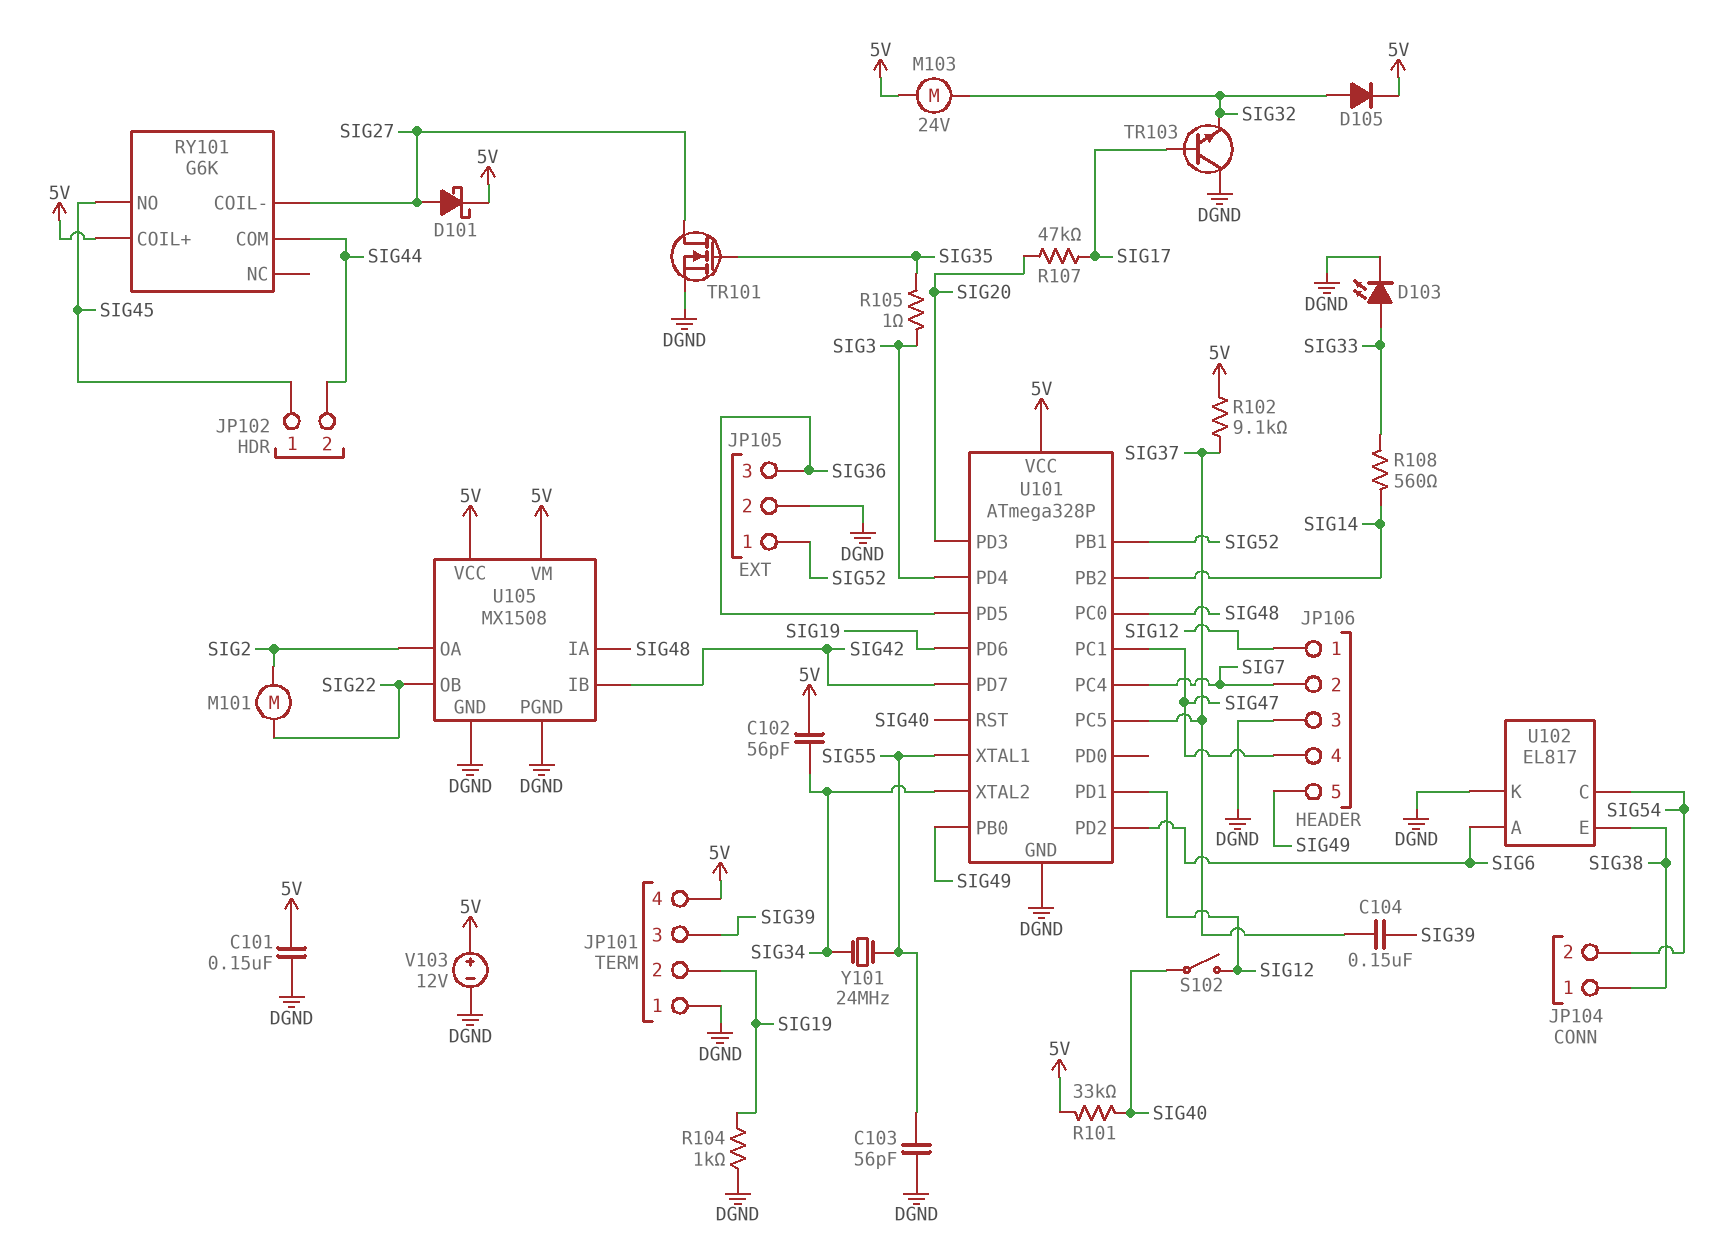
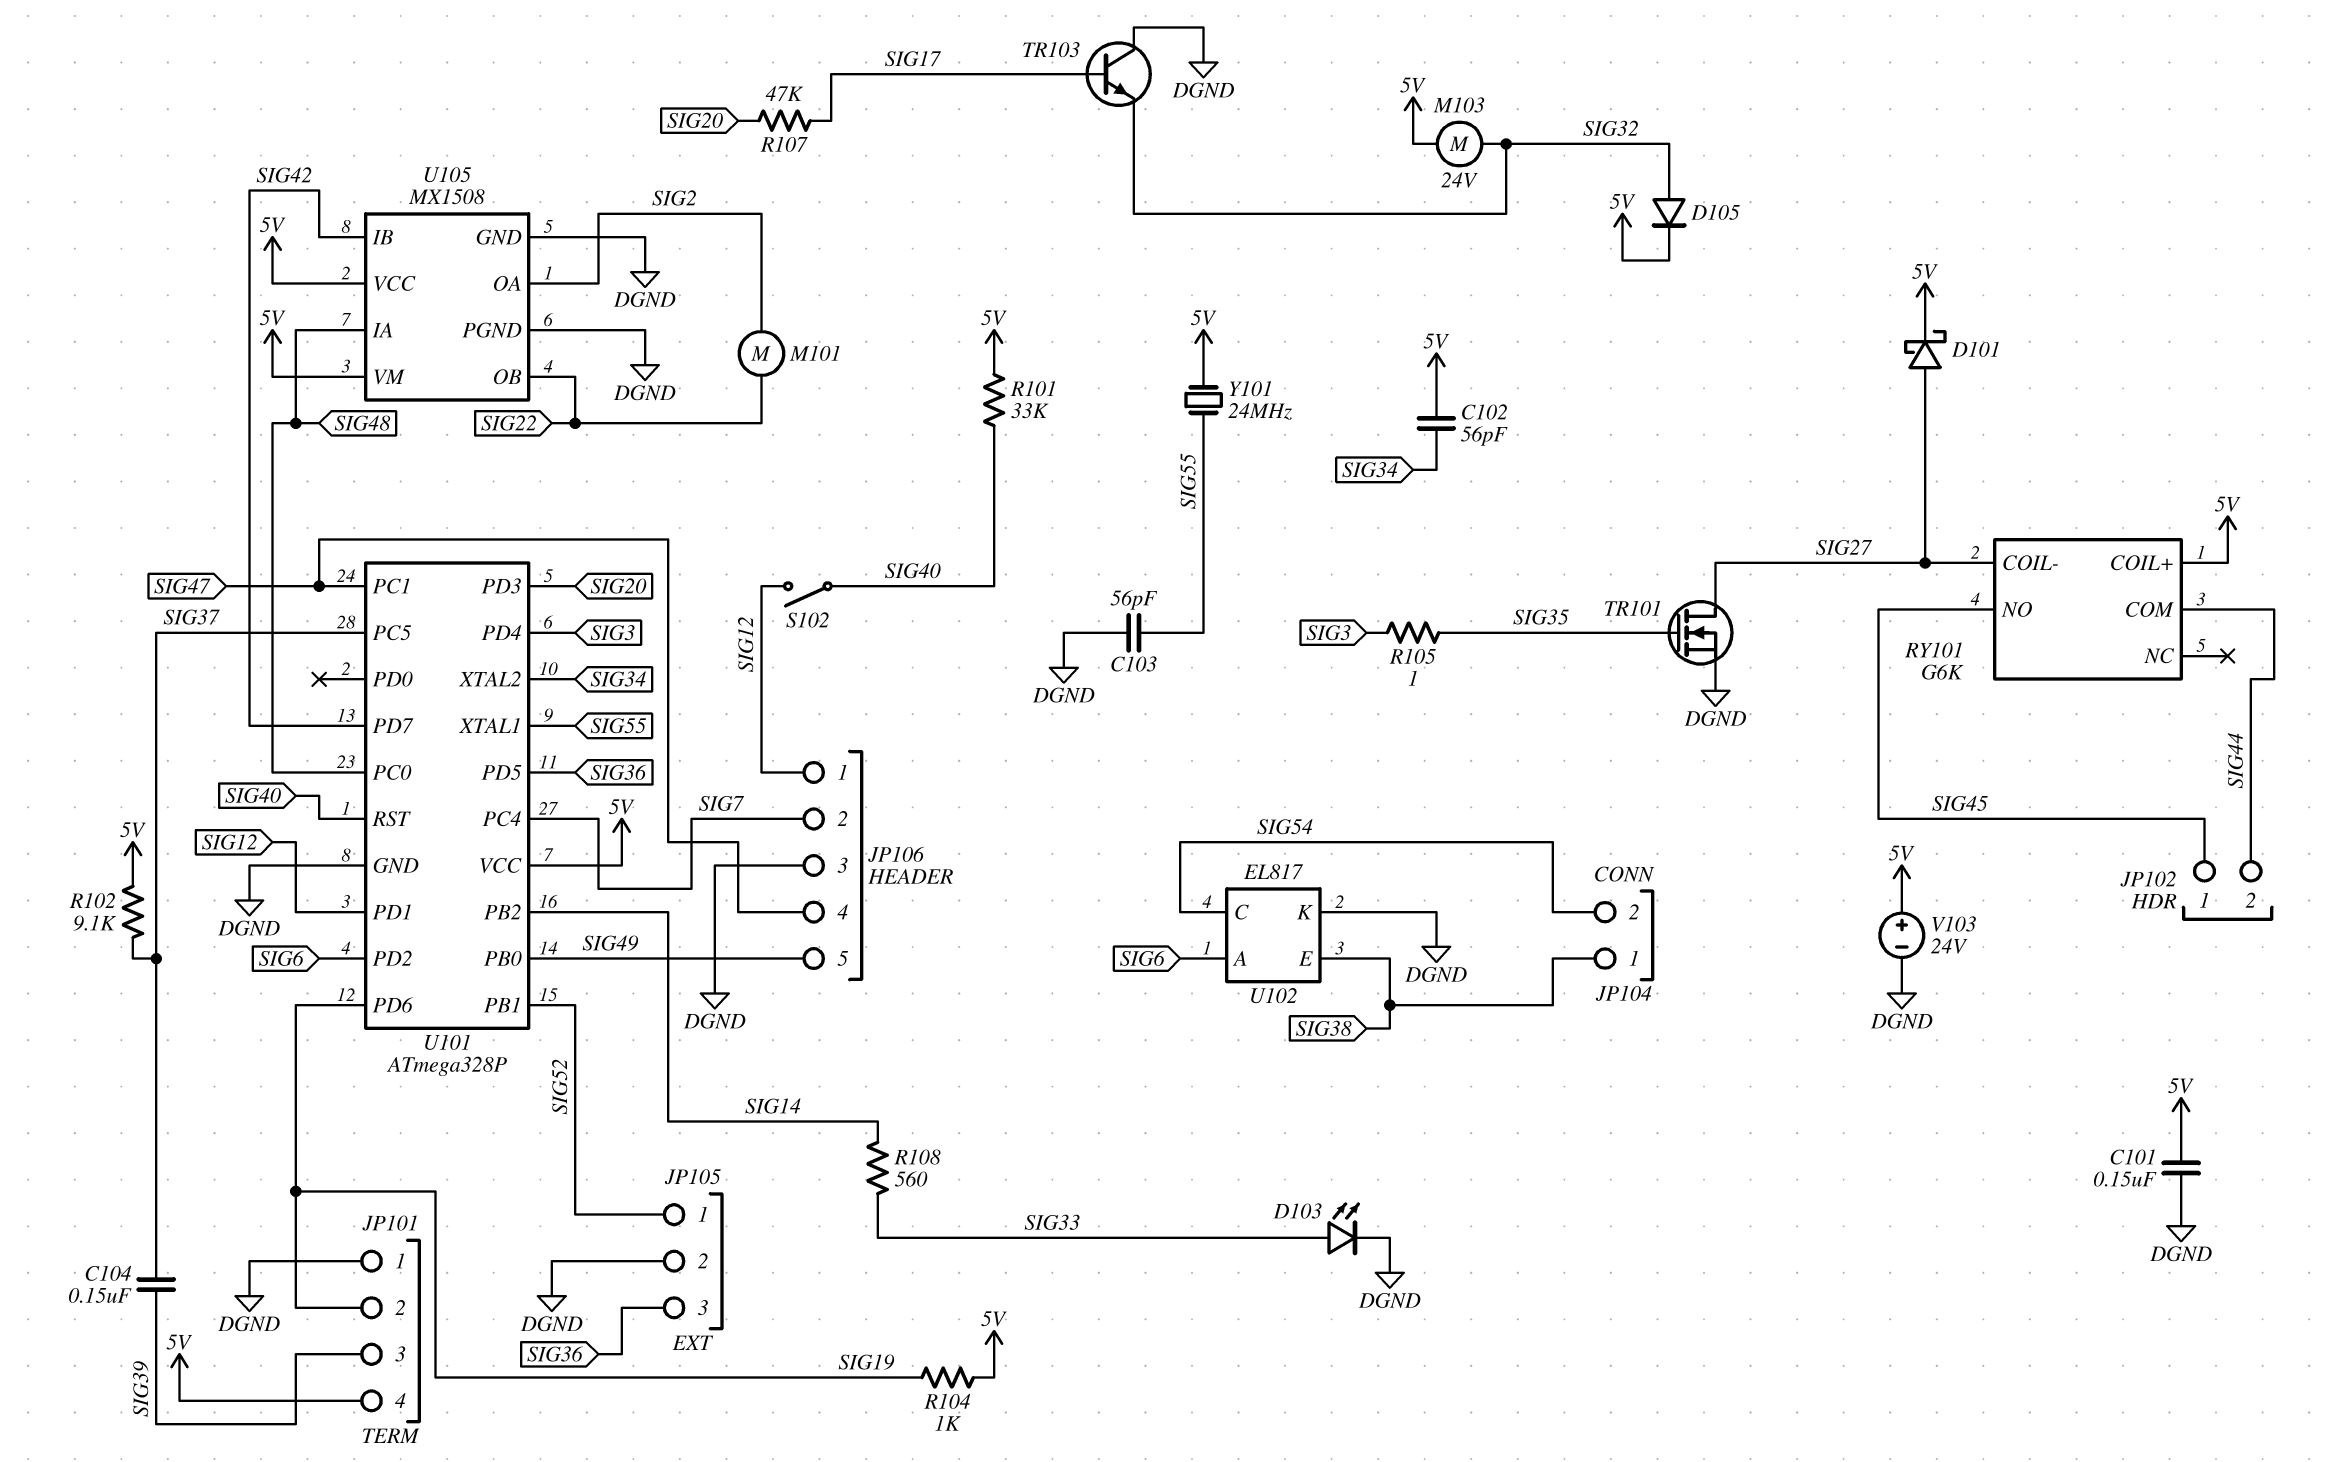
R104: 1k (DGND, SIG19) -> 1k (5V, SIG19)
V103: 12V (plus 5V, minus DGND) -> 24V (plus 5V, minus DGND)
Y101: 24MHz (SIG34, SIG55) -> 24MHz (5V, SIG55)

